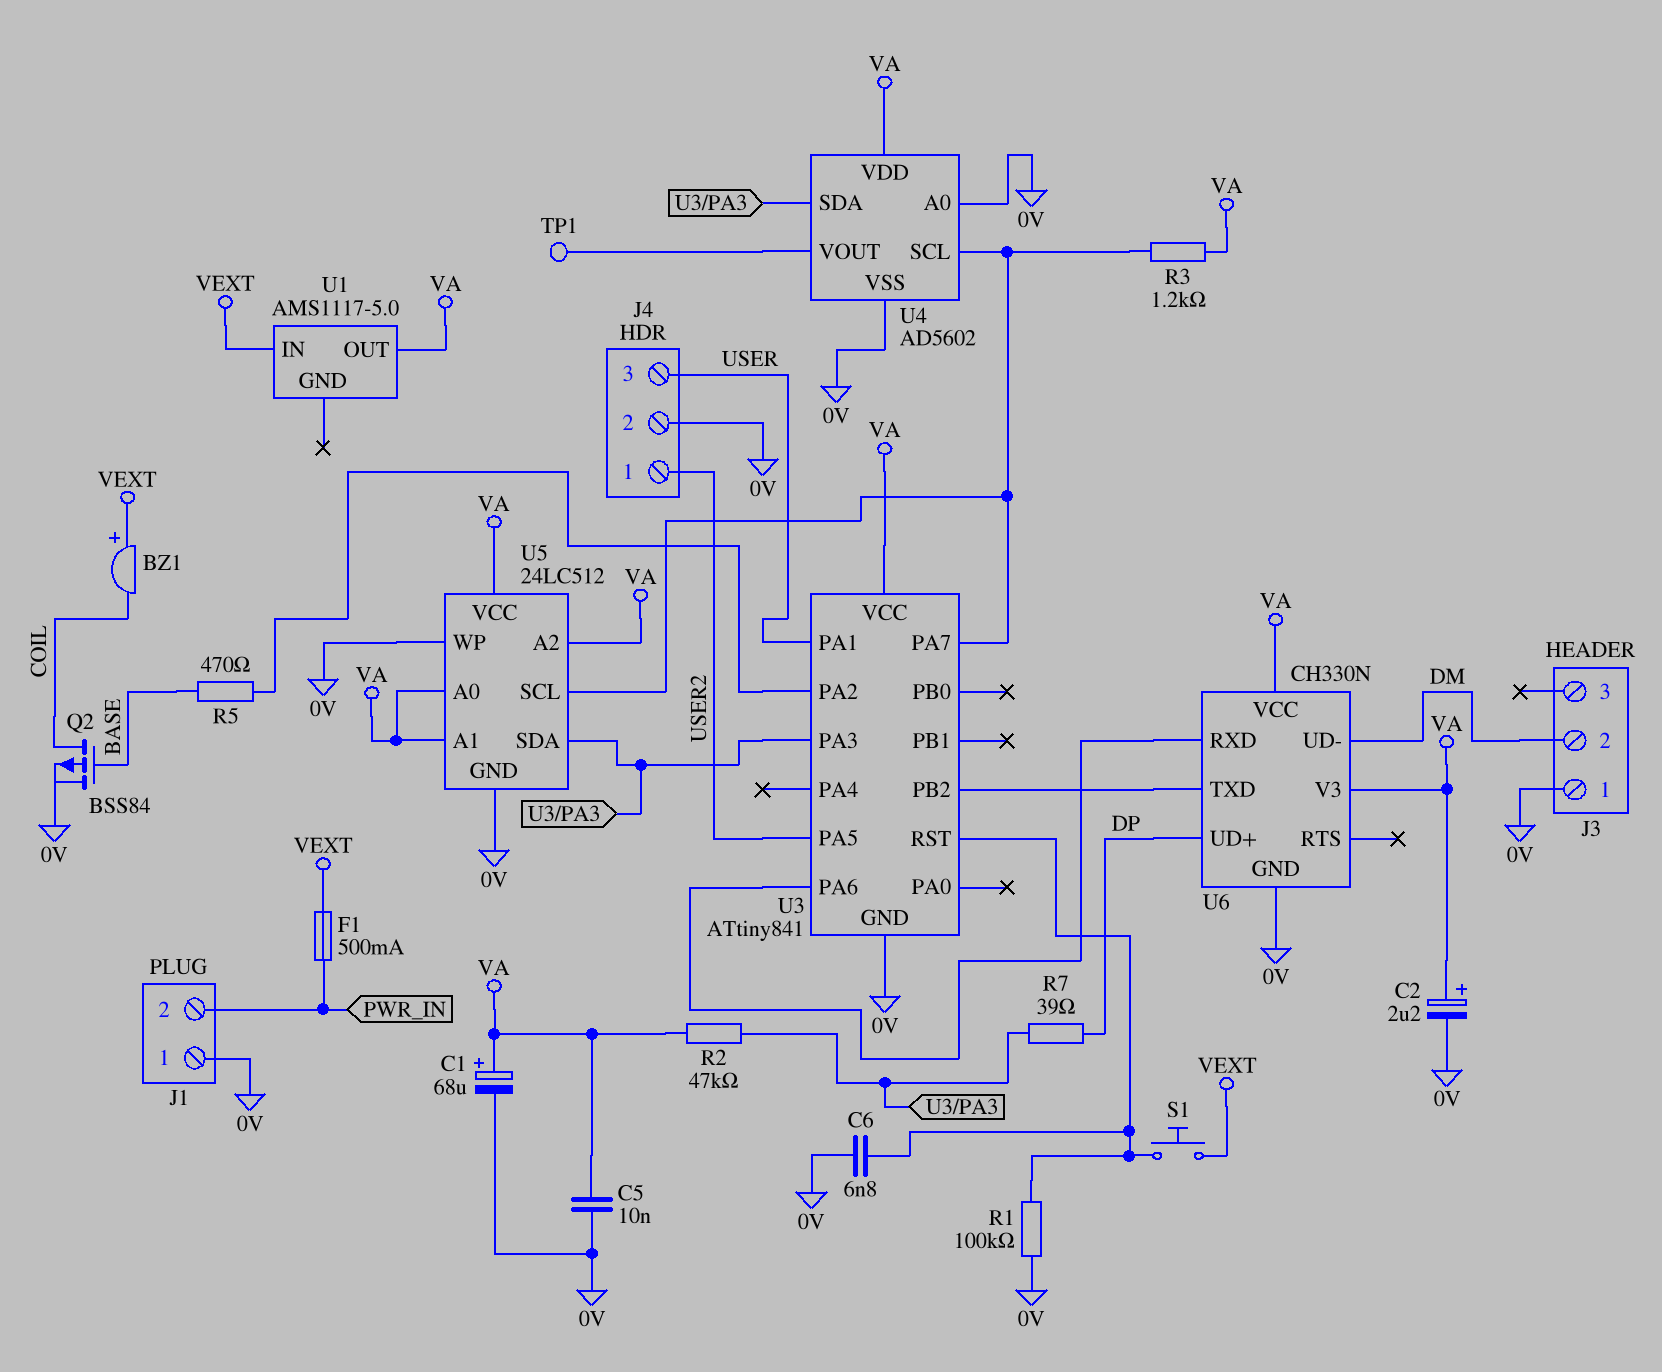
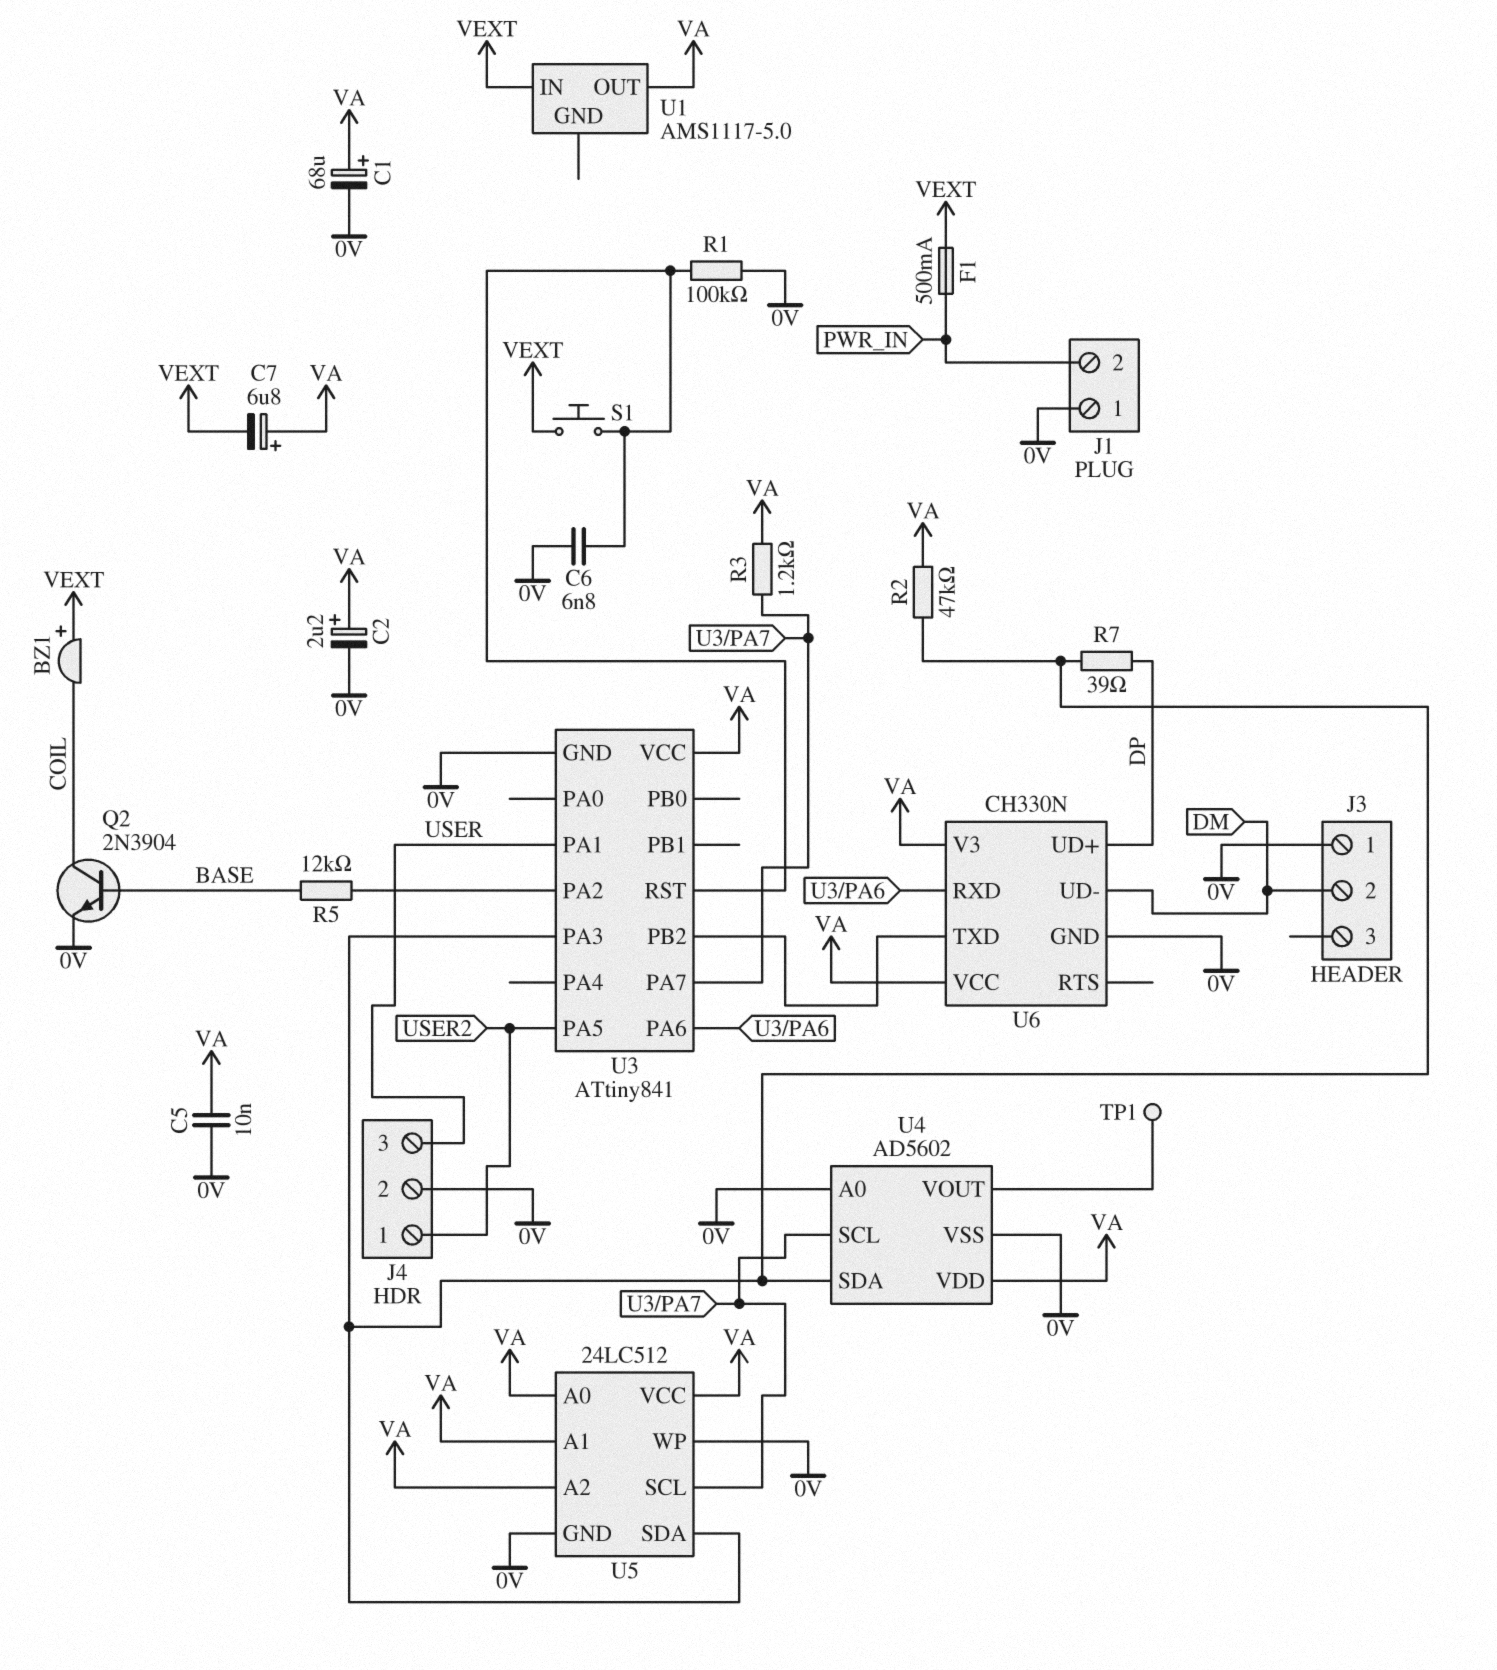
C7: none -> 6.8uF (plus VA, minus VEXT)
Q2: PMOS BSS84 (G BASE, D COIL, S 0V) -> NPN 2N3904 (B BASE, C COIL, E 0V)
R5: 470 (BASE, U3/PA2) -> 12k (BASE, U3/PA2)

